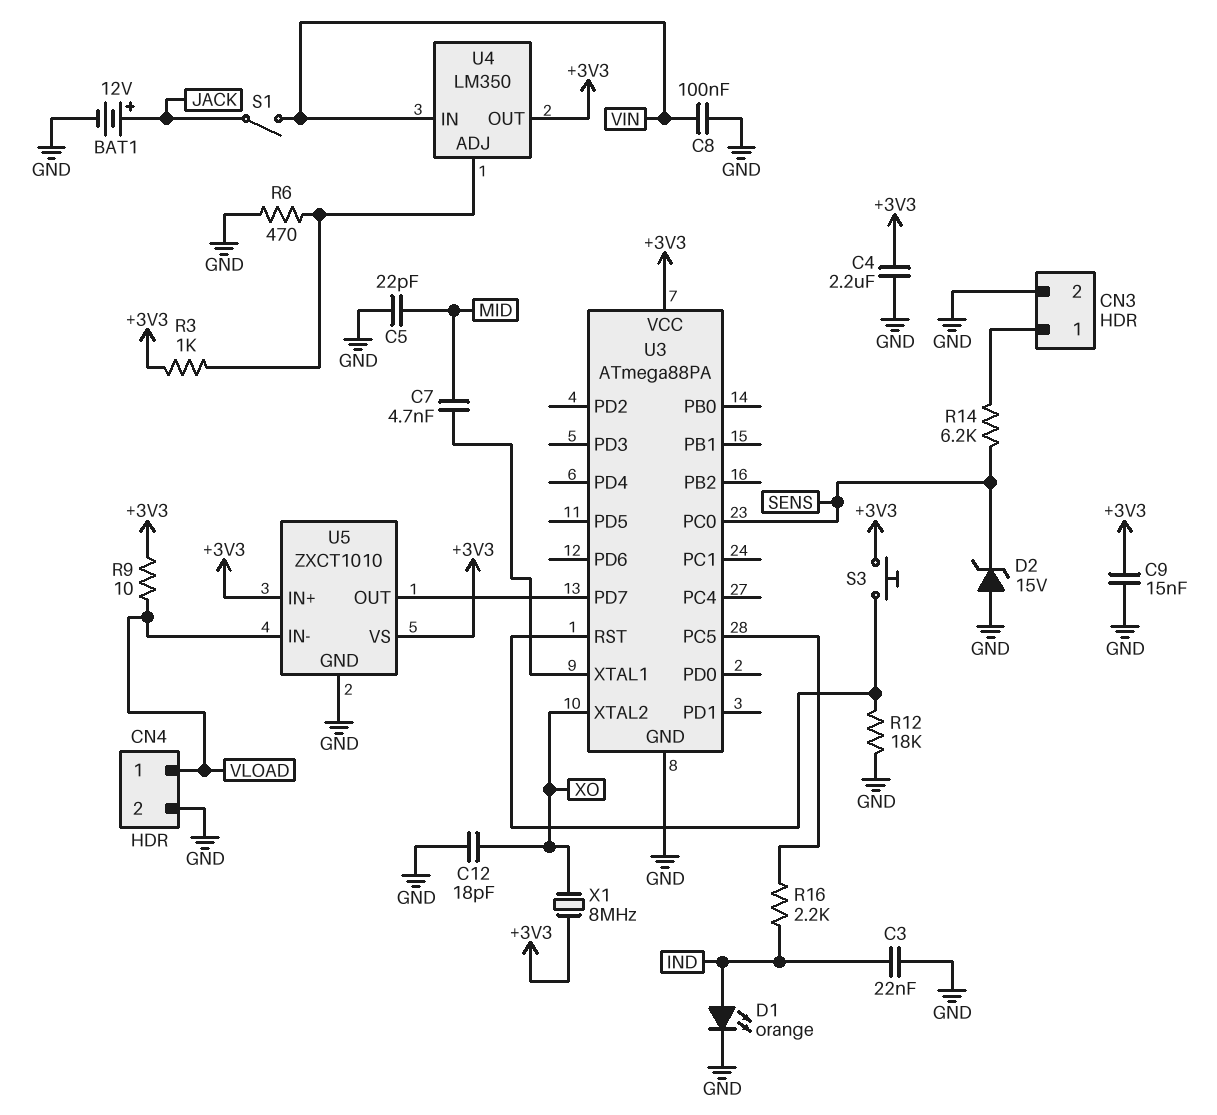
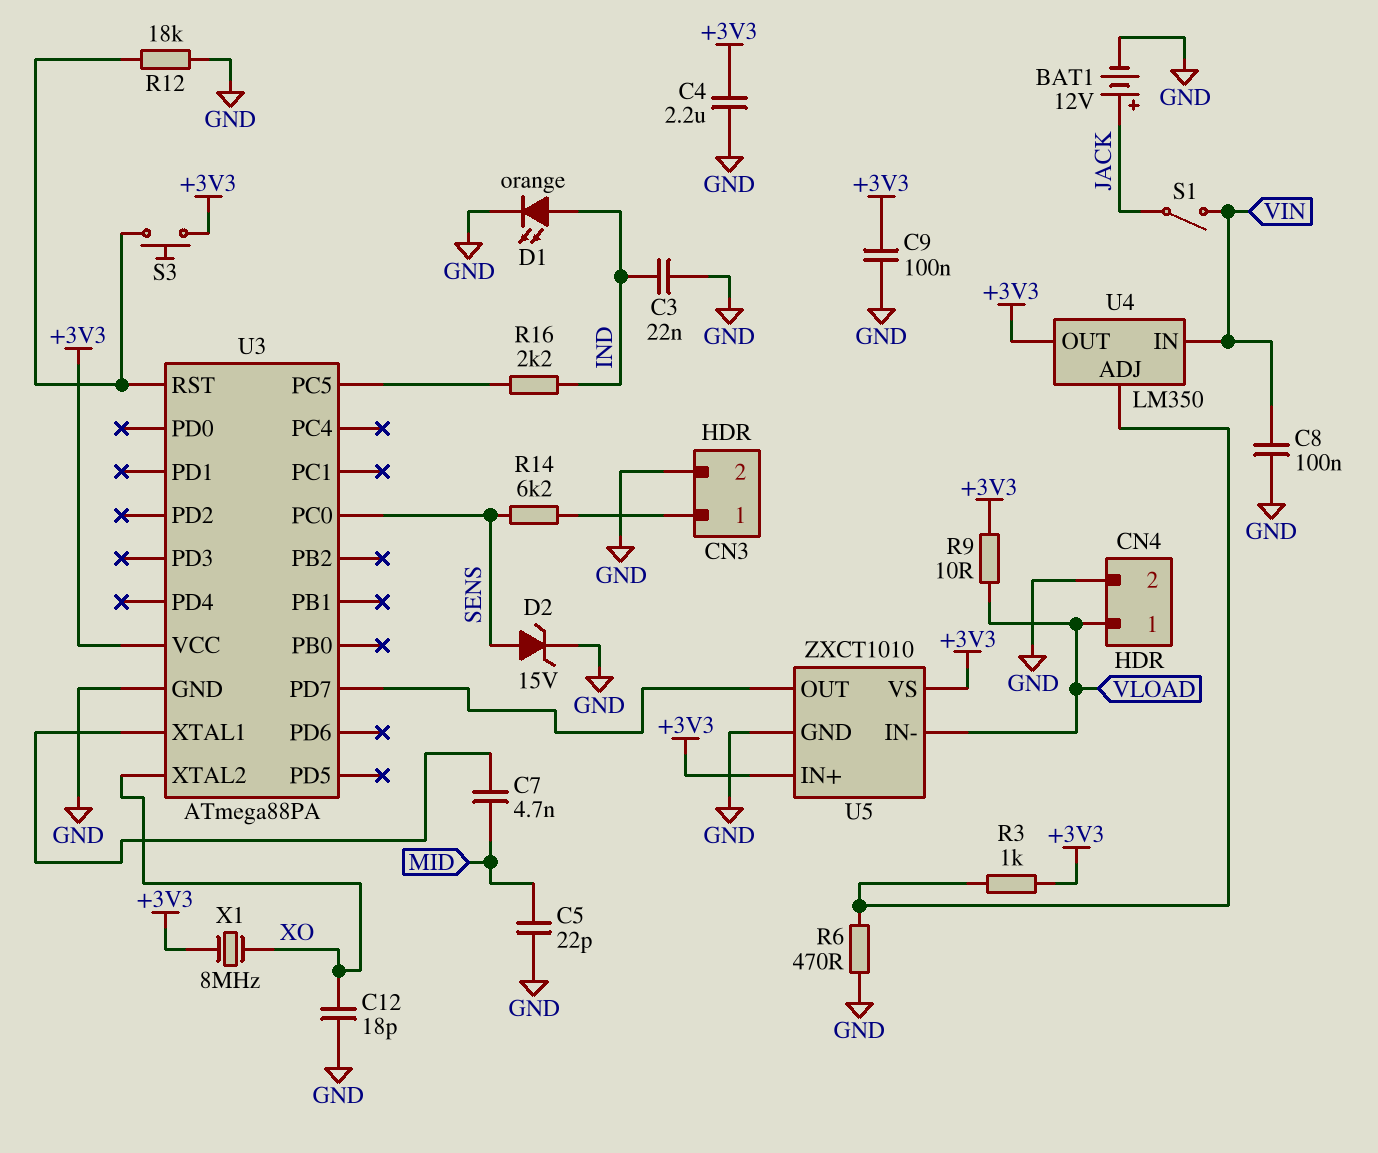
C9: 15nF (+3V3, GND) -> 100nF (+3V3, GND)
D2: zener 15V (A GND, K SENS) -> zener 15V (A SENS, K GND)

